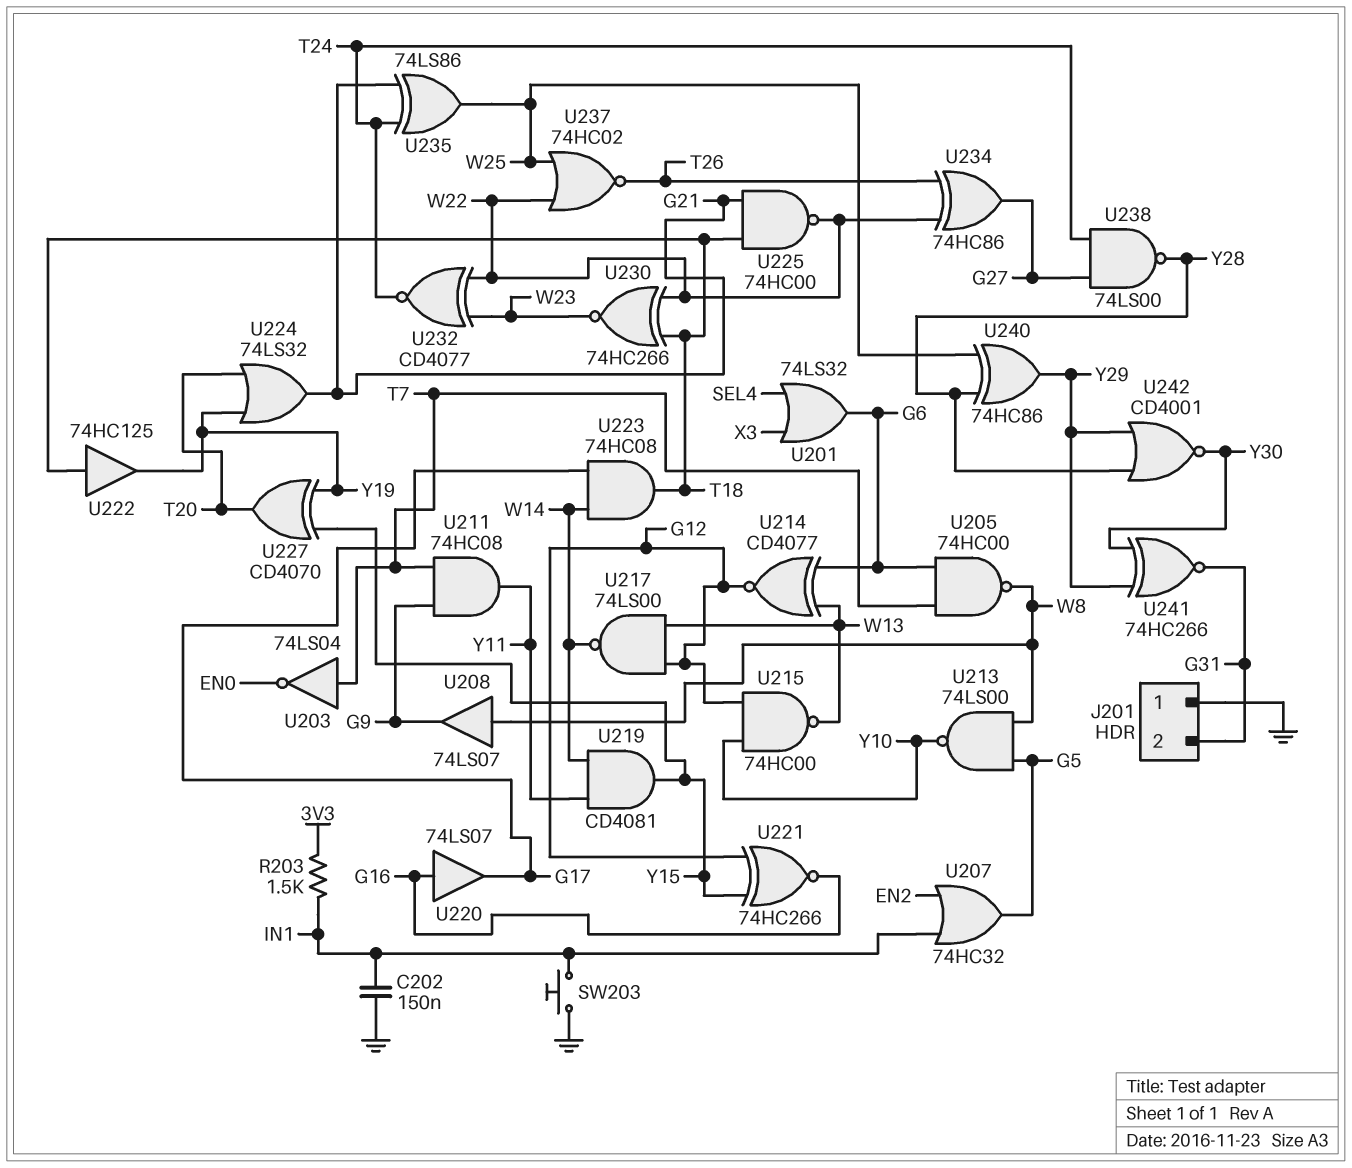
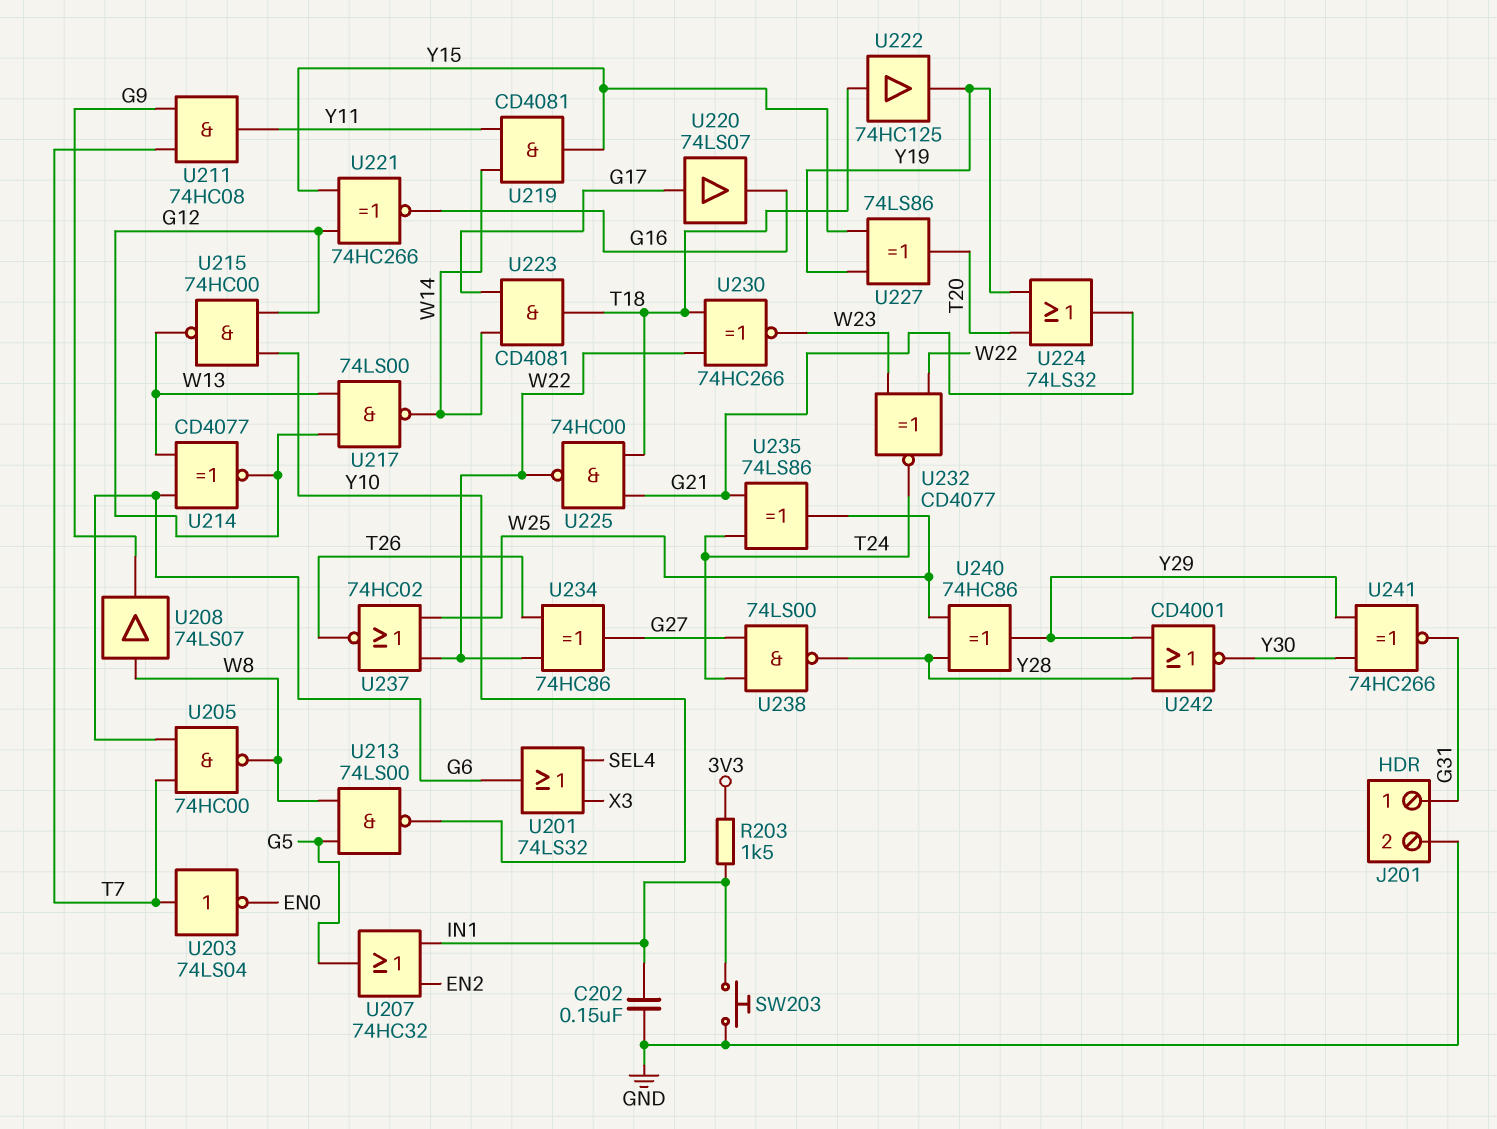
J201 pin 1: GND -> G31
J201 pin 2: G31 -> GND
U220: buffer 74LS07 (in G16, out G17) -> buffer 74LS07 (in G17, out G16)
U223: AND 74HC08 (in G17, in W14, out T18) -> AND CD4081 (in G17, in W14, out T18)
U227: XOR CD4070 (in Y15, in Y19, out T20) -> XOR 74LS86 (in Y15, in Y19, out T20)

